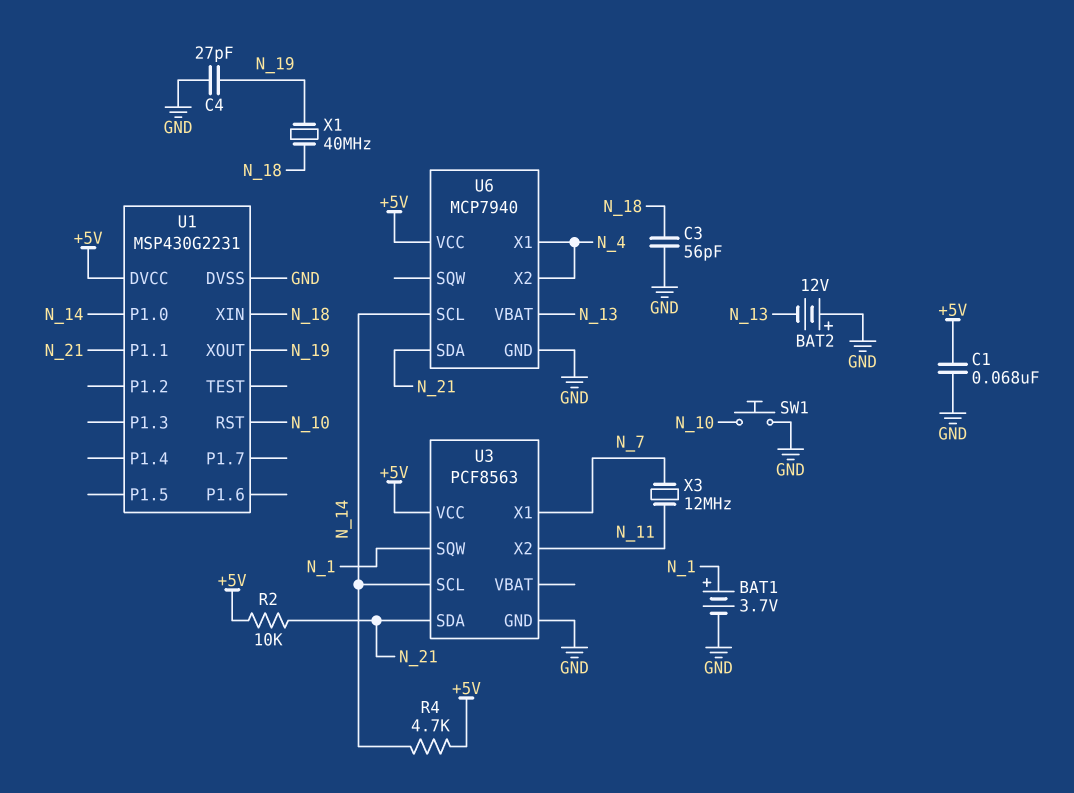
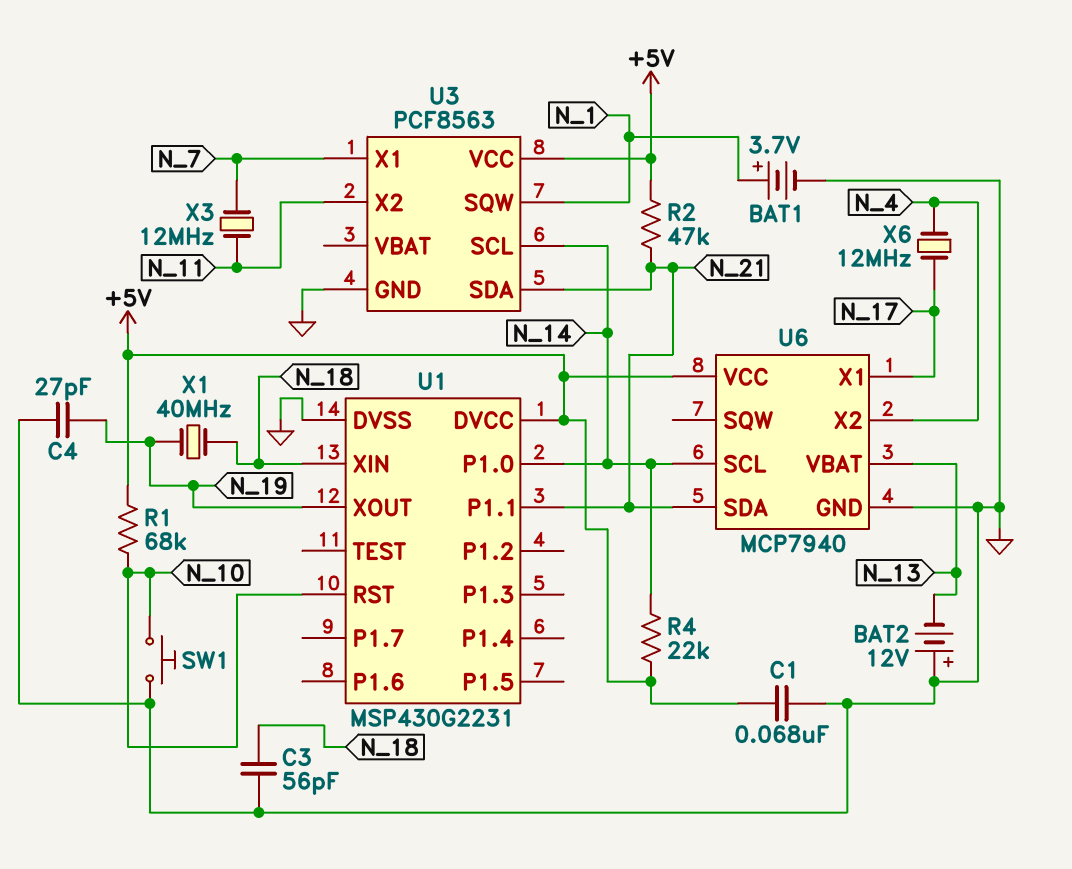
R1: none -> 68k (+5V, N_10)
R2: 10k (+5V, N_21) -> 47k (+5V, N_21)
R4: 4.7k (+5V, N_14) -> 22k (+5V, N_14)
U6 pin X1: N_4 -> N_17
X6: none -> 12MHz (N_4, N_17)

